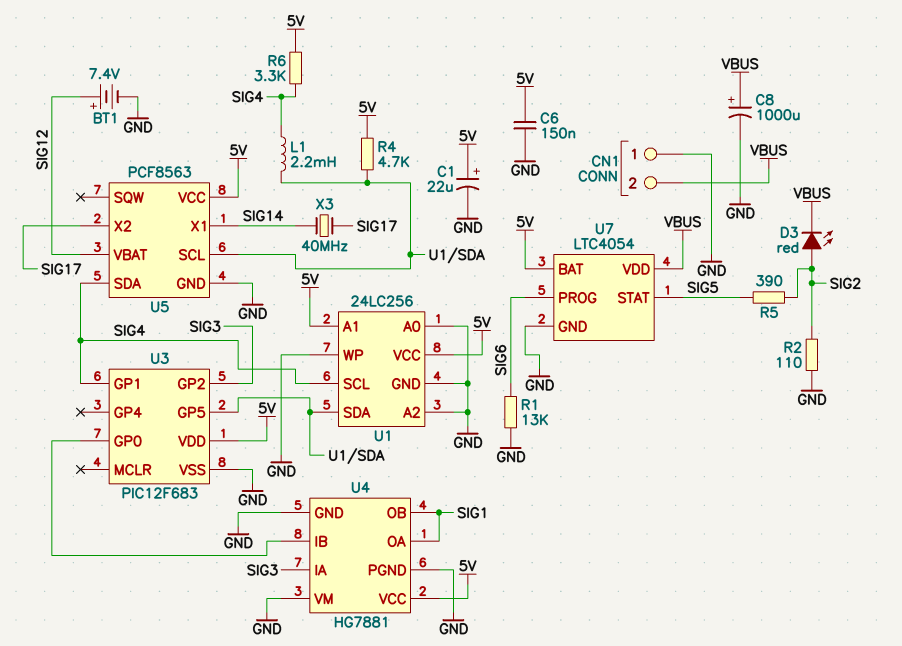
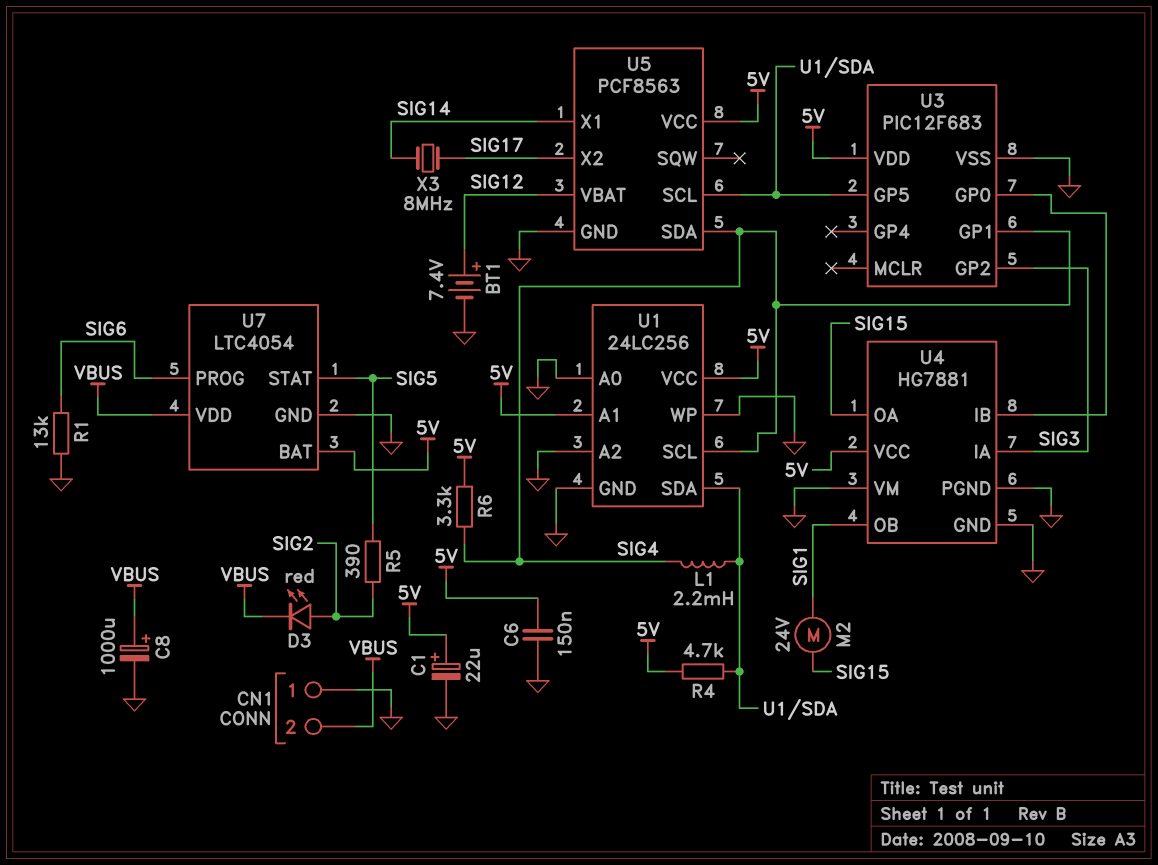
M2: none -> motor 24V (SIG1, SIG15)
R2: 110 (GND, SIG2) -> none
U4 pin OA: SIG1 -> SIG15
X3: 40MHz (SIG14, SIG17) -> 8MHz (SIG14, SIG17)

